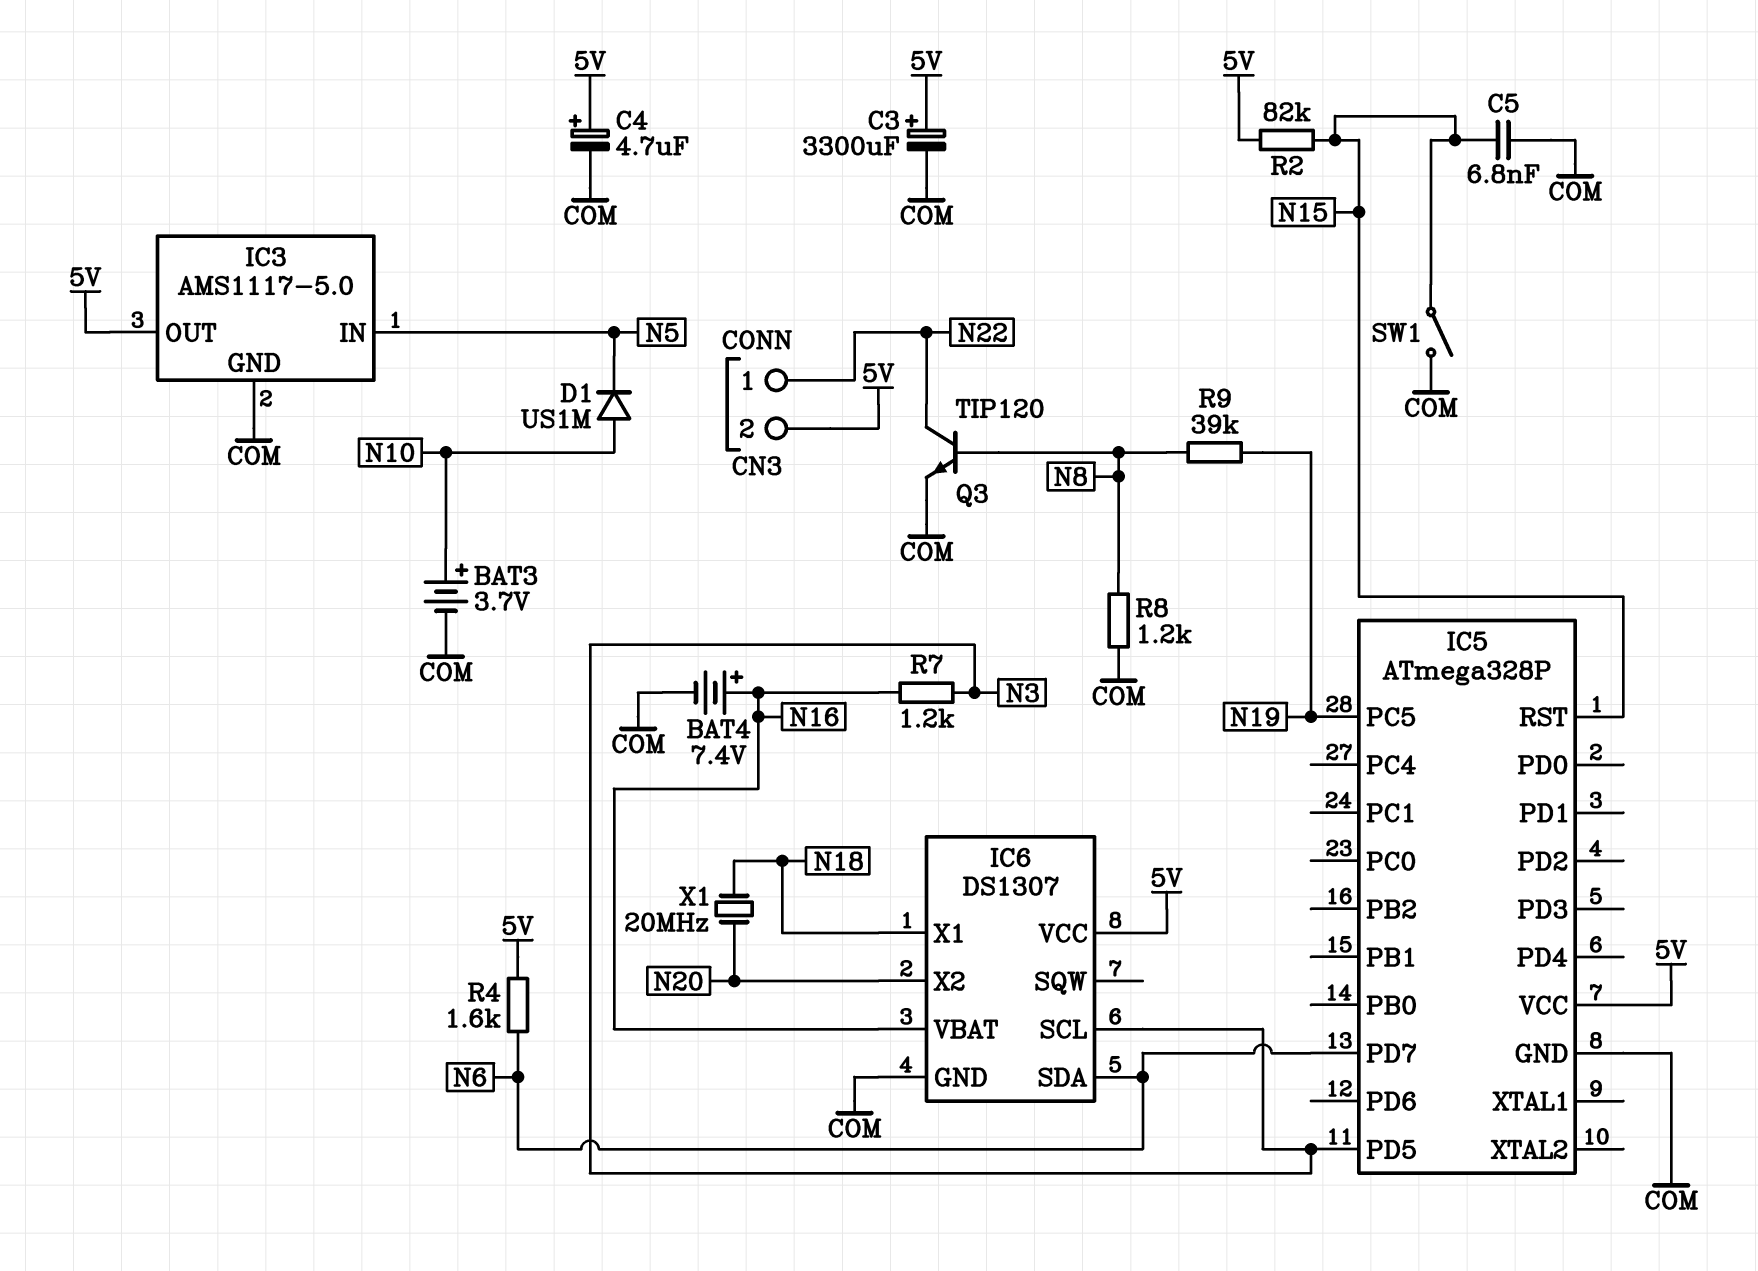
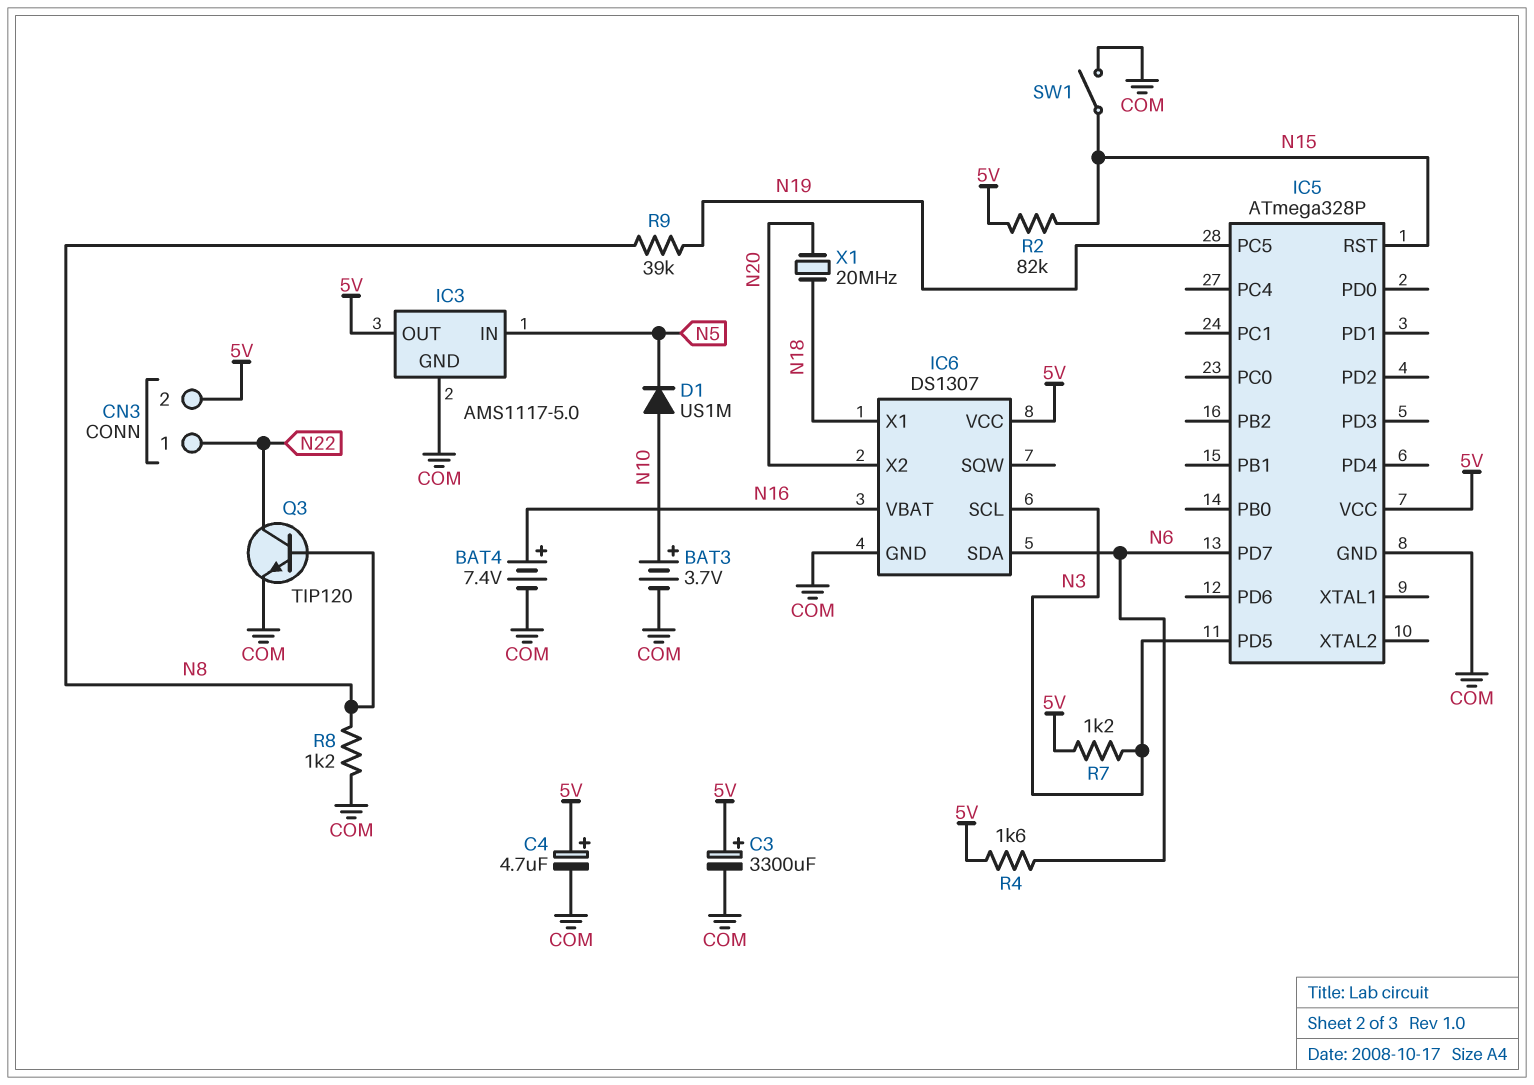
C5: 6.8nF (COM, N15) -> none
R7: 1.2k (N3, N16) -> 1.2k (5V, N3)

